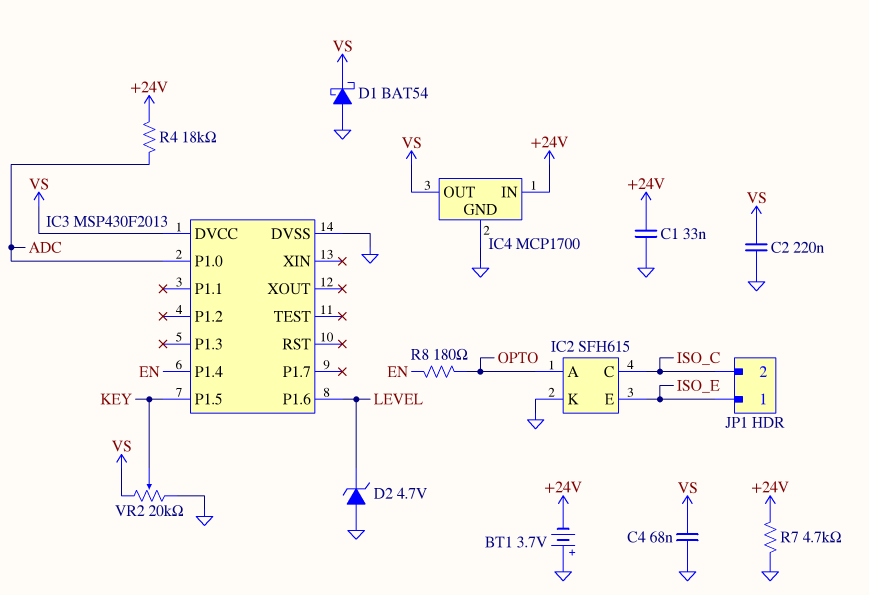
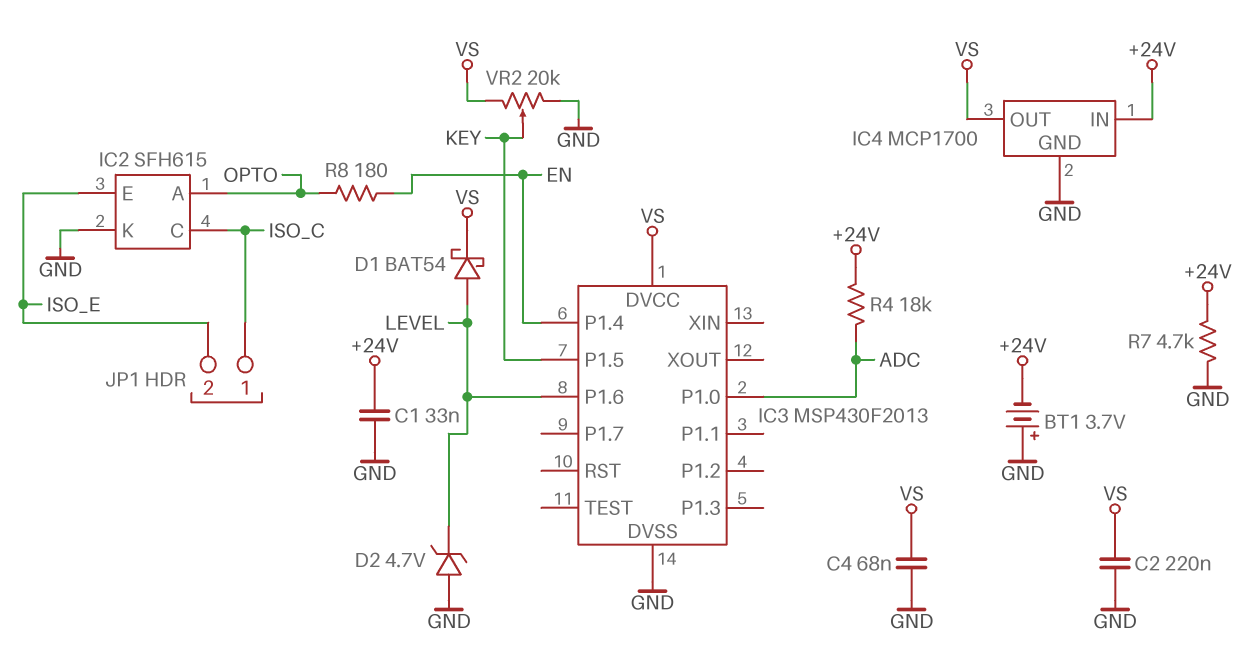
D1: schottky BAT54 (A GND, K VS) -> schottky BAT54 (A LEVEL, K VS)
JP1 pin 1: ISO_E -> ISO_C
JP1 pin 2: ISO_C -> ISO_E

